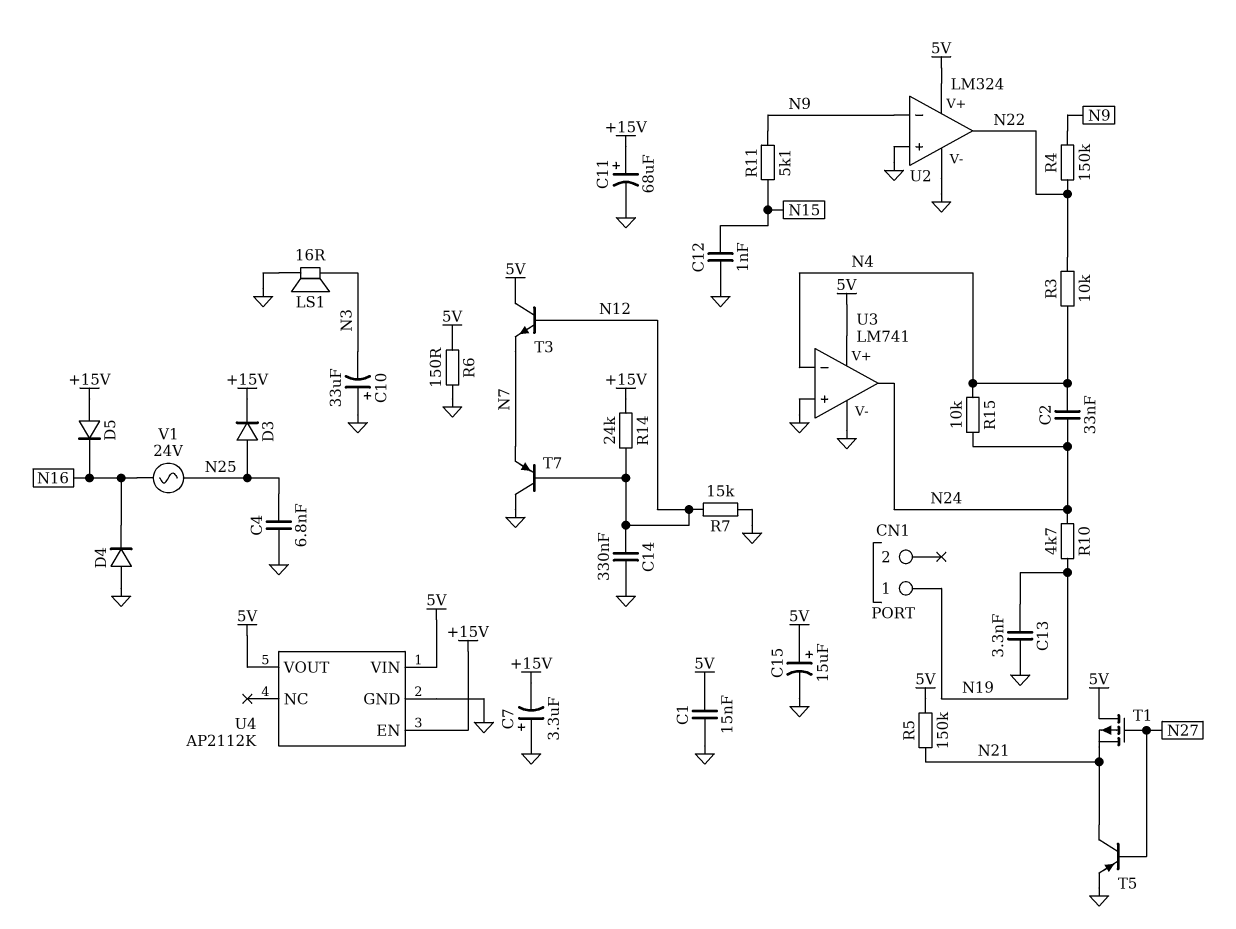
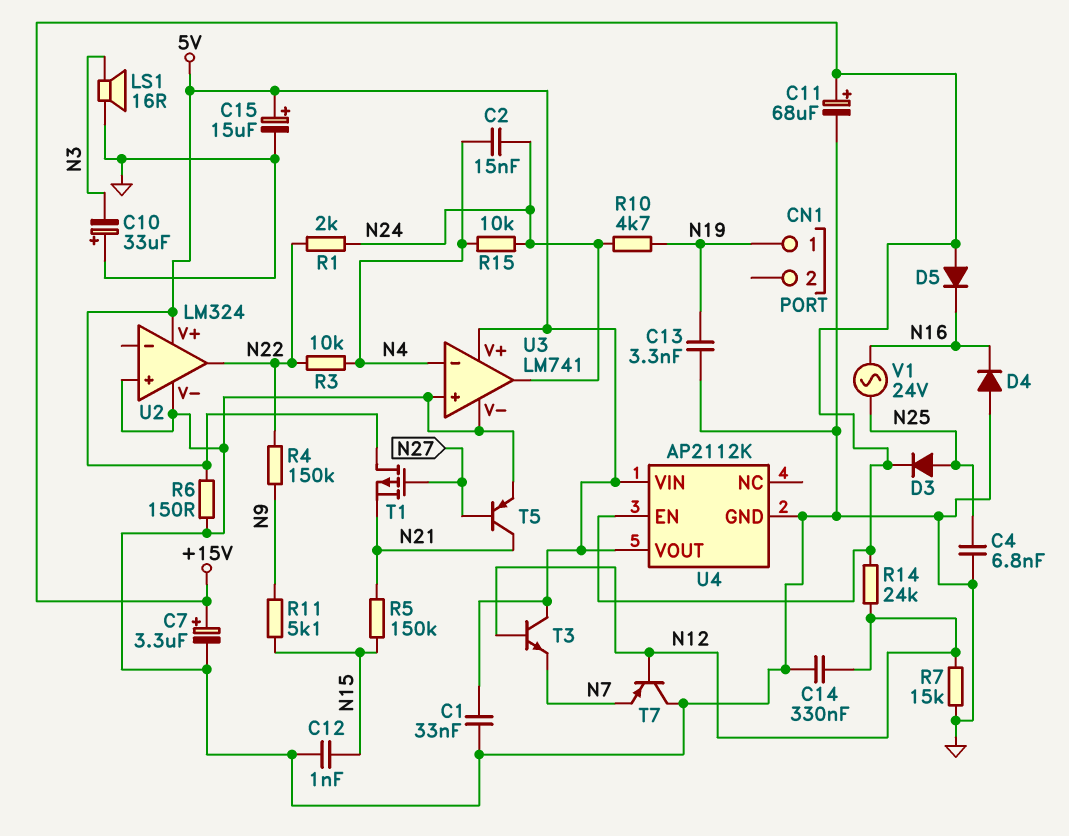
C1: 15nF (5V, GND) -> 33nF (5V, GND)
C2: 33nF (N4, N24) -> 15nF (N4, N24)
C7: 3.3uF (plus GND, minus +15V) -> 3.3uF (plus +15V, minus GND)
R1: none -> 2k (N22, N24)
R5: 150k (5V, N21) -> 150k (N15, N21)
U2 pin in-: N9 -> none

